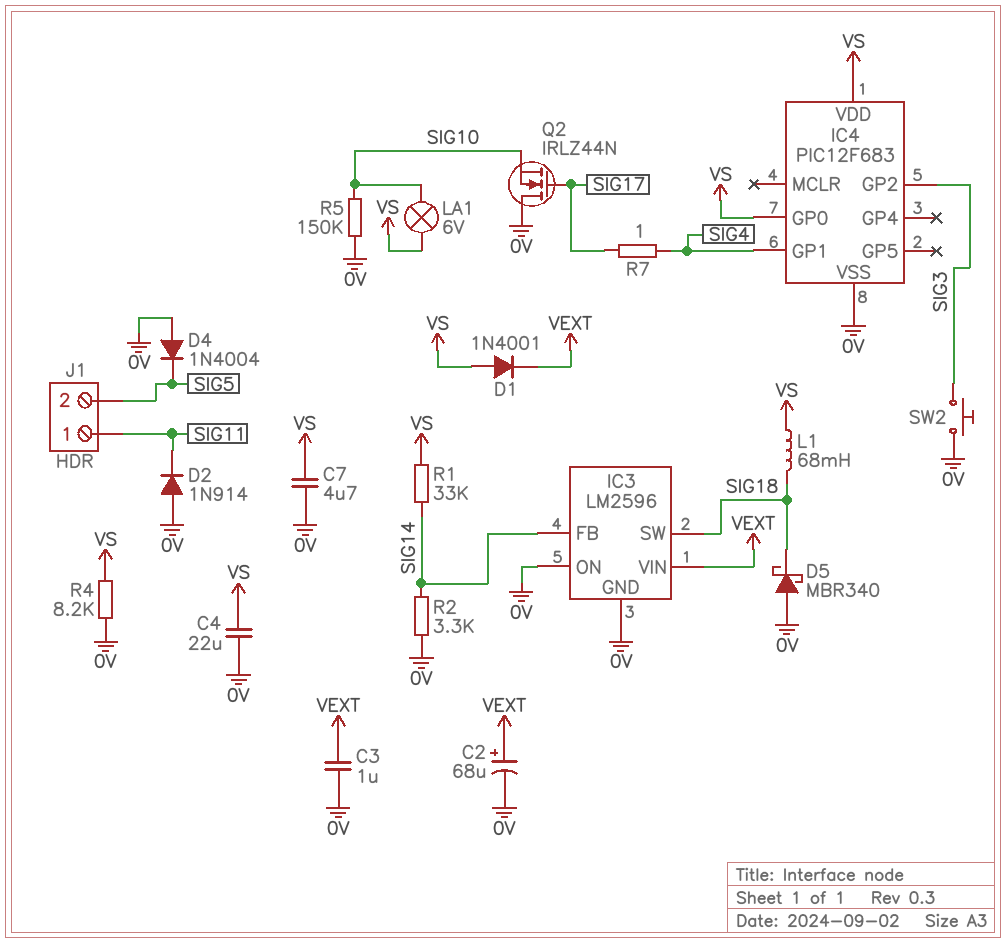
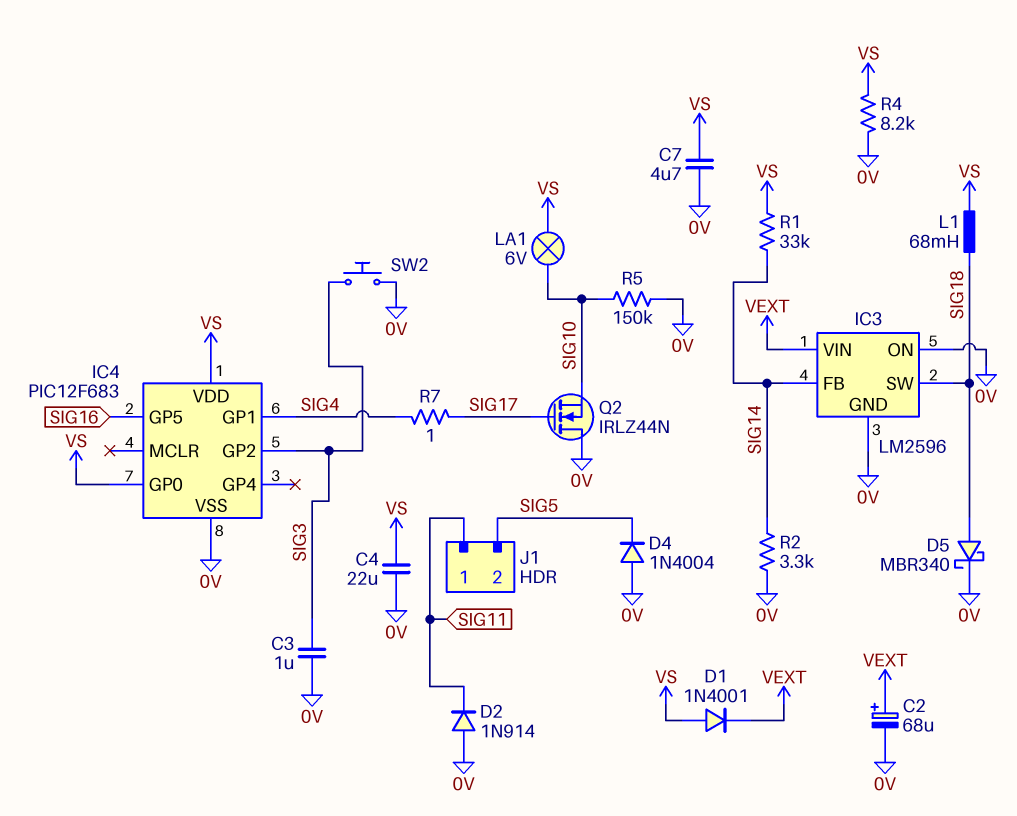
C3: 1uF (0V, VEXT) -> 1uF (0V, SIG3)
D5: schottky MBR340 (A 0V, K SIG18) -> schottky MBR340 (A SIG18, K 0V)
IC4 pin GP5: none -> SIG16

